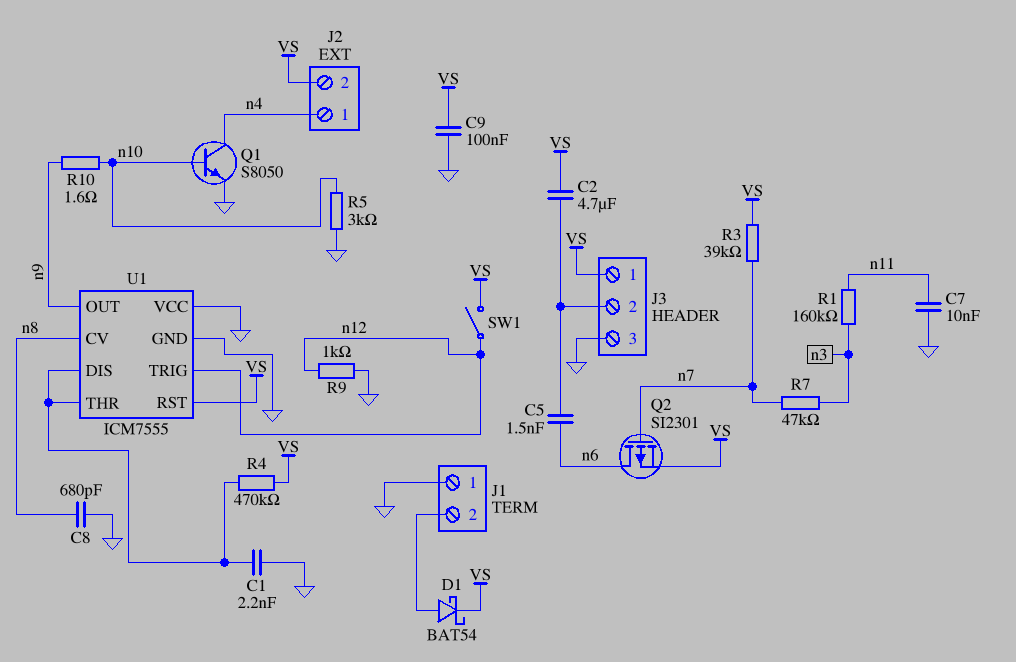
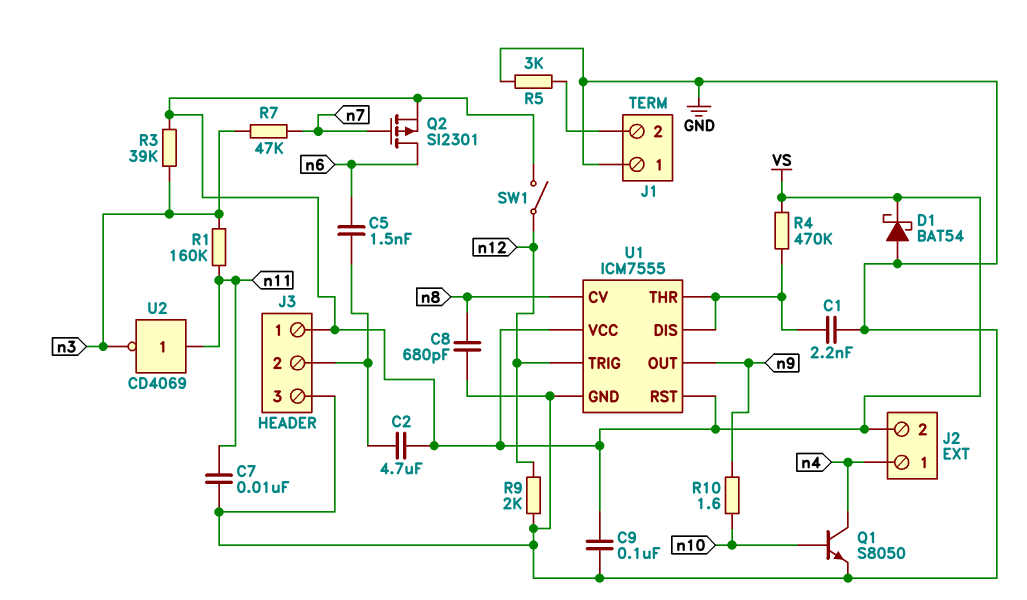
D1: schottky BAT54 (A J1/2, K VS) -> schottky BAT54 (A GND, K VS)
R3: 39k (VS, n7) -> 39k (VS, n3)
R5: 3k (GND, n10) -> 3k (GND, J1/2)
R9: 1k (GND, n12) -> 2k (GND, n12)
U1 pin VCC: GND -> VS
U2: none -> NOT CD4069 (in n11, out n3)

